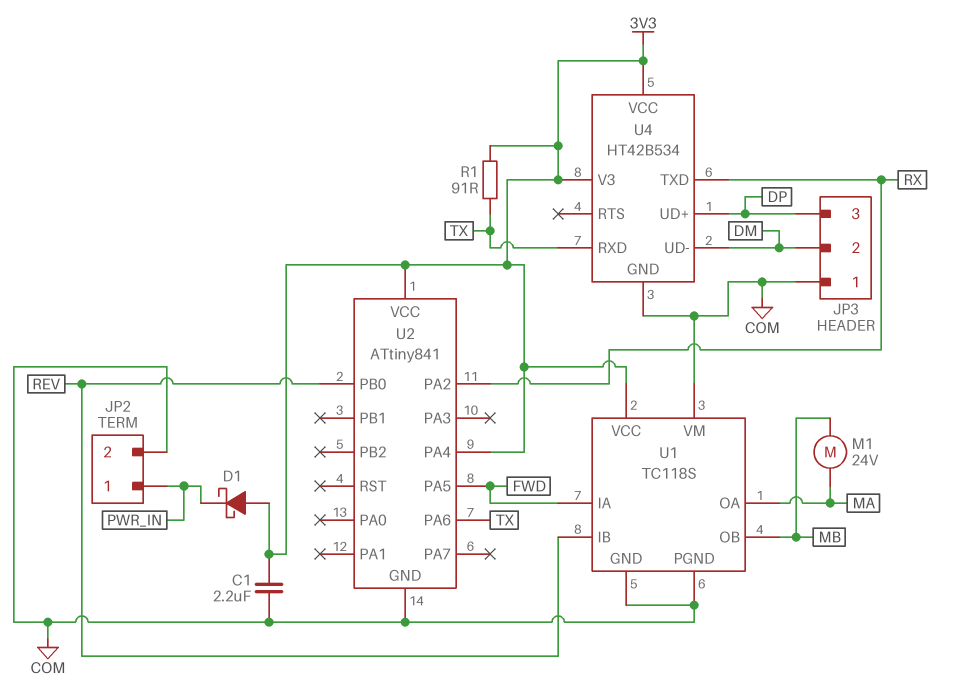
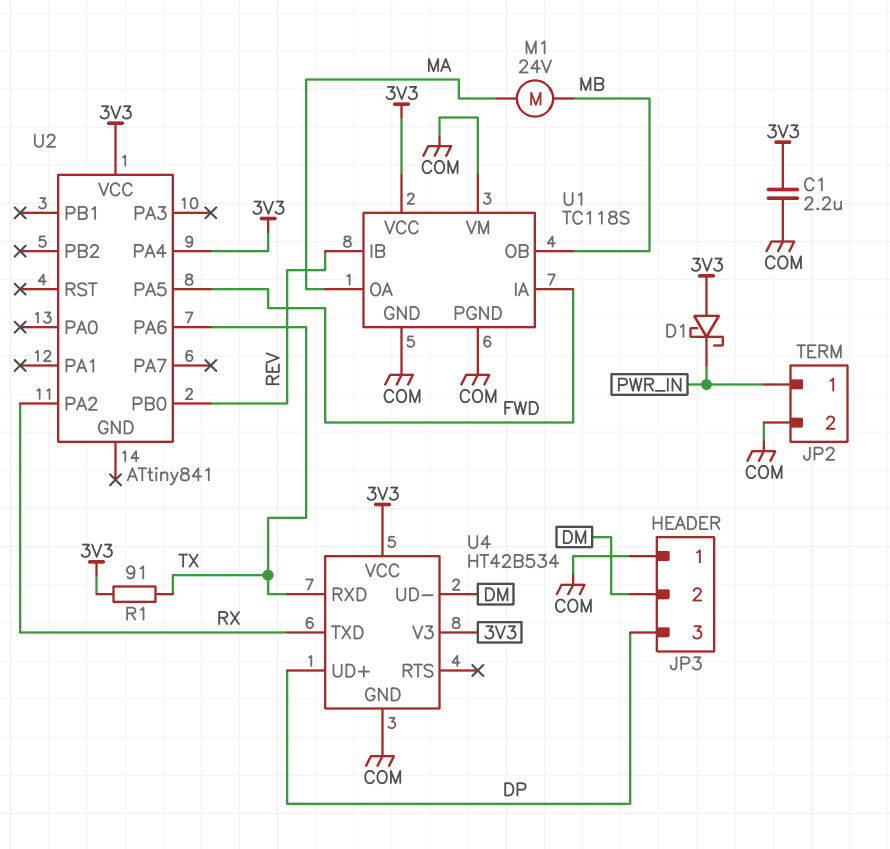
U2 pin GND: COM -> none

